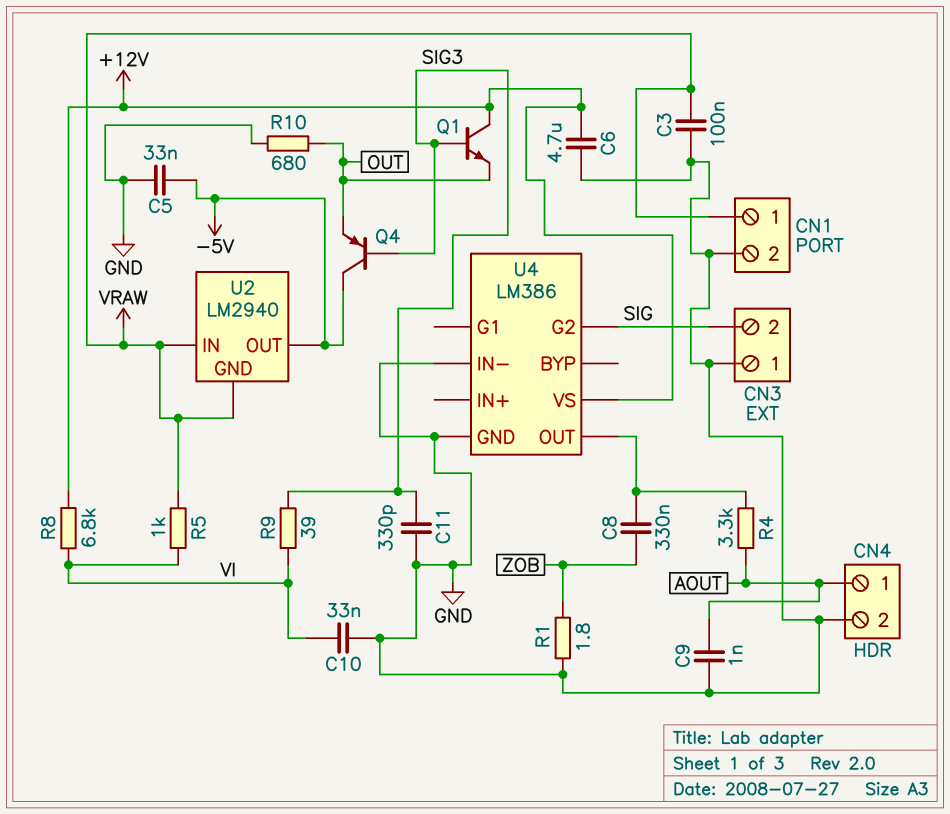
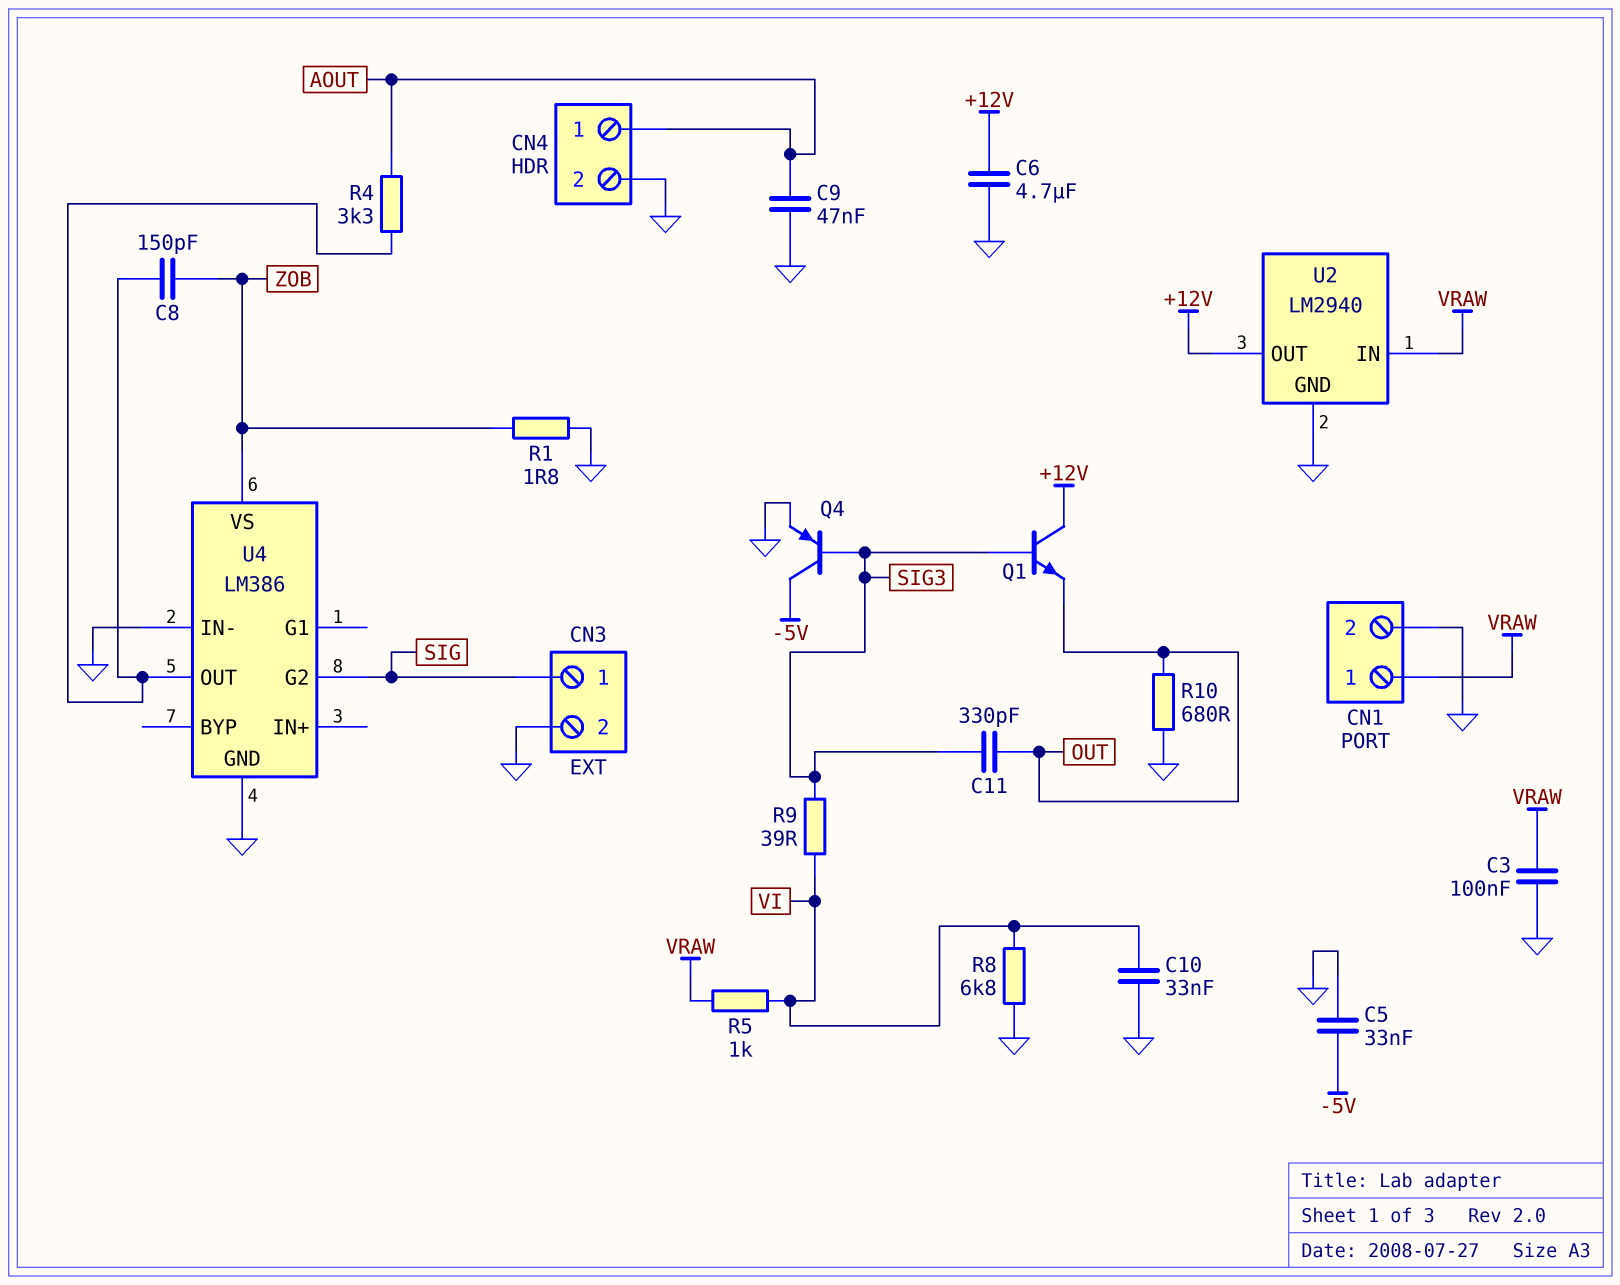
C8: 330nF (U4/OUT, ZOB) -> 150pF (U4/OUT, ZOB)
C9: 1nF (AOUT, GND) -> 47nF (AOUT, GND)
C11: 330pF (GND, SIG3) -> 330pF (OUT, SIG3)
CN3 pin 1: GND -> SIG
CN3 pin 2: SIG -> GND
Q4: PNP (B SIG3, C -5V, E OUT) -> PNP (B SIG3, C -5V, E GND)
R8: 6.8k (+12V, VI) -> 6.8k (GND, VI)
U2 pin GND: VRAW -> GND
U2 pin OUT: -5V -> +12V
U4 pin VS: +12V -> ZOB

